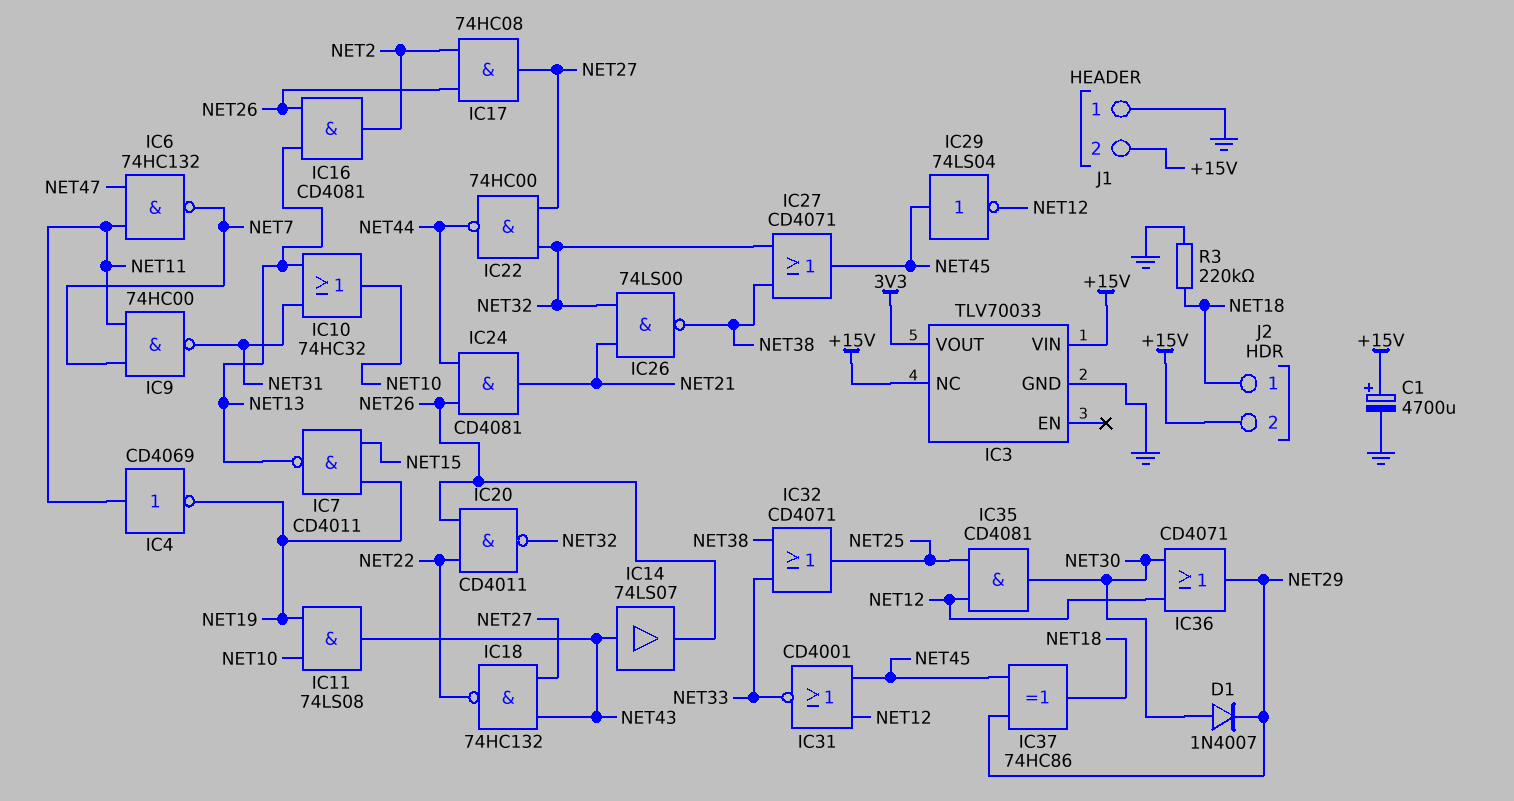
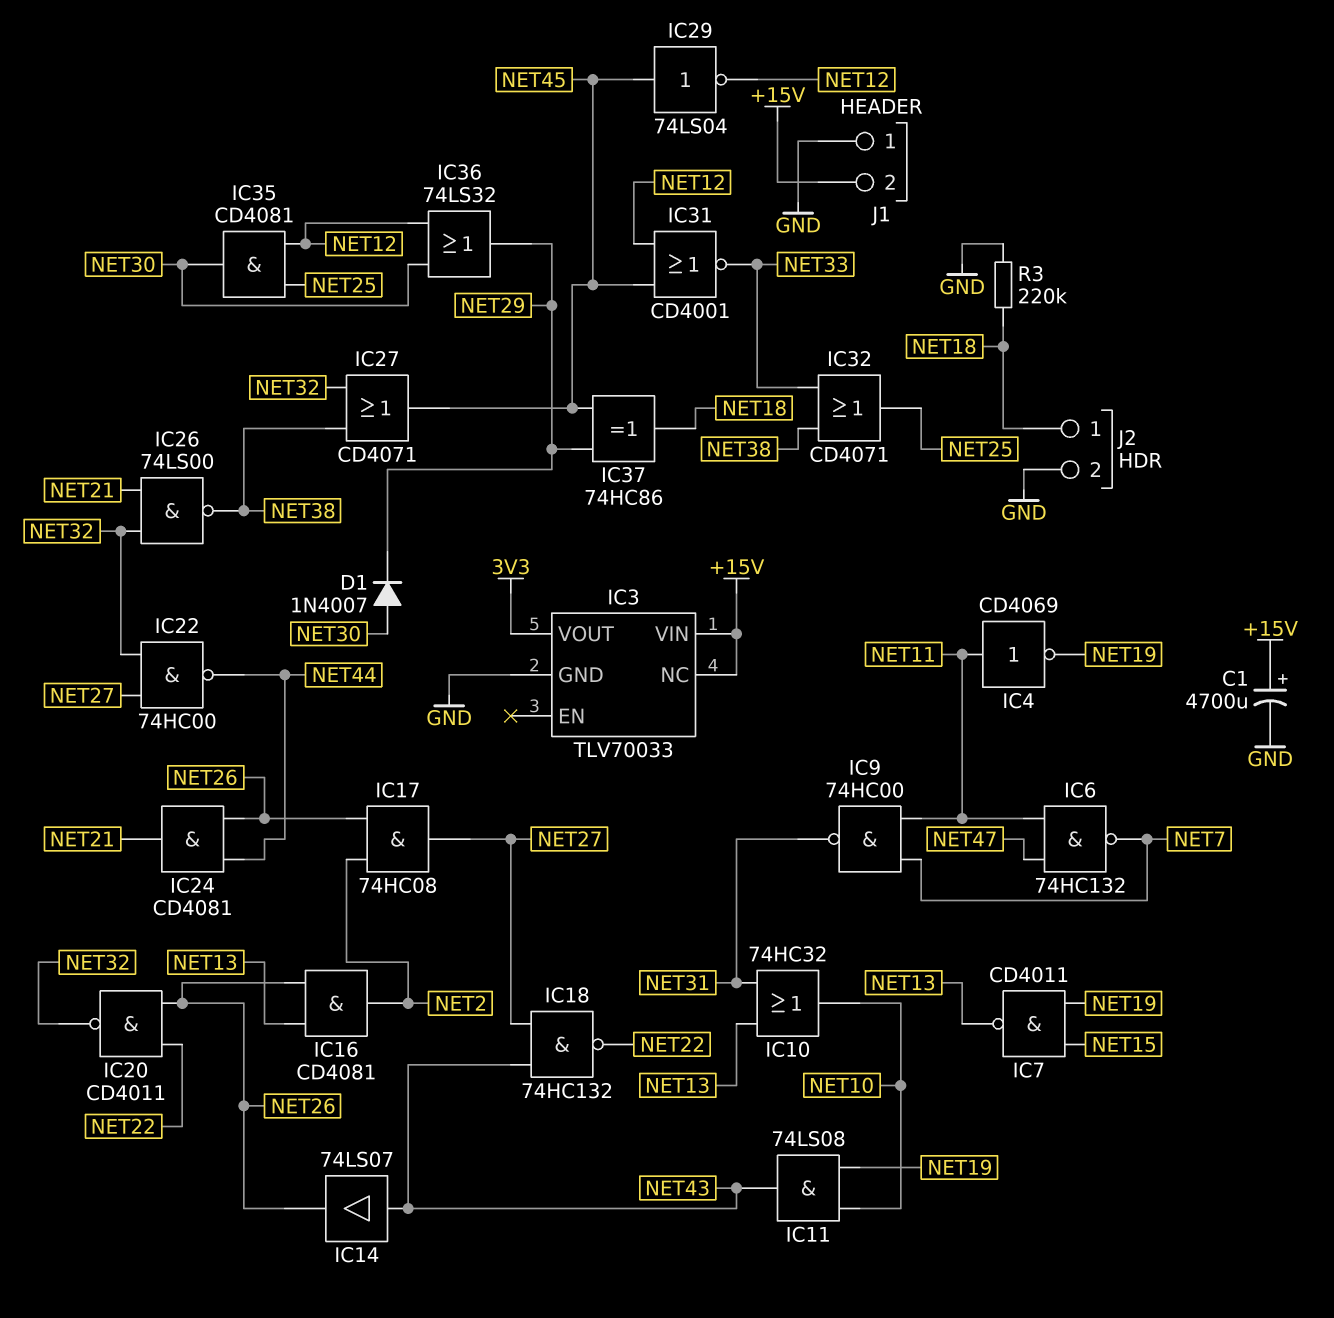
IC36: OR CD4071 (in NET12, in NET30, out NET29) -> OR 74LS32 (in NET12, in NET30, out NET29)
J2 pin 2: +15V -> GND

